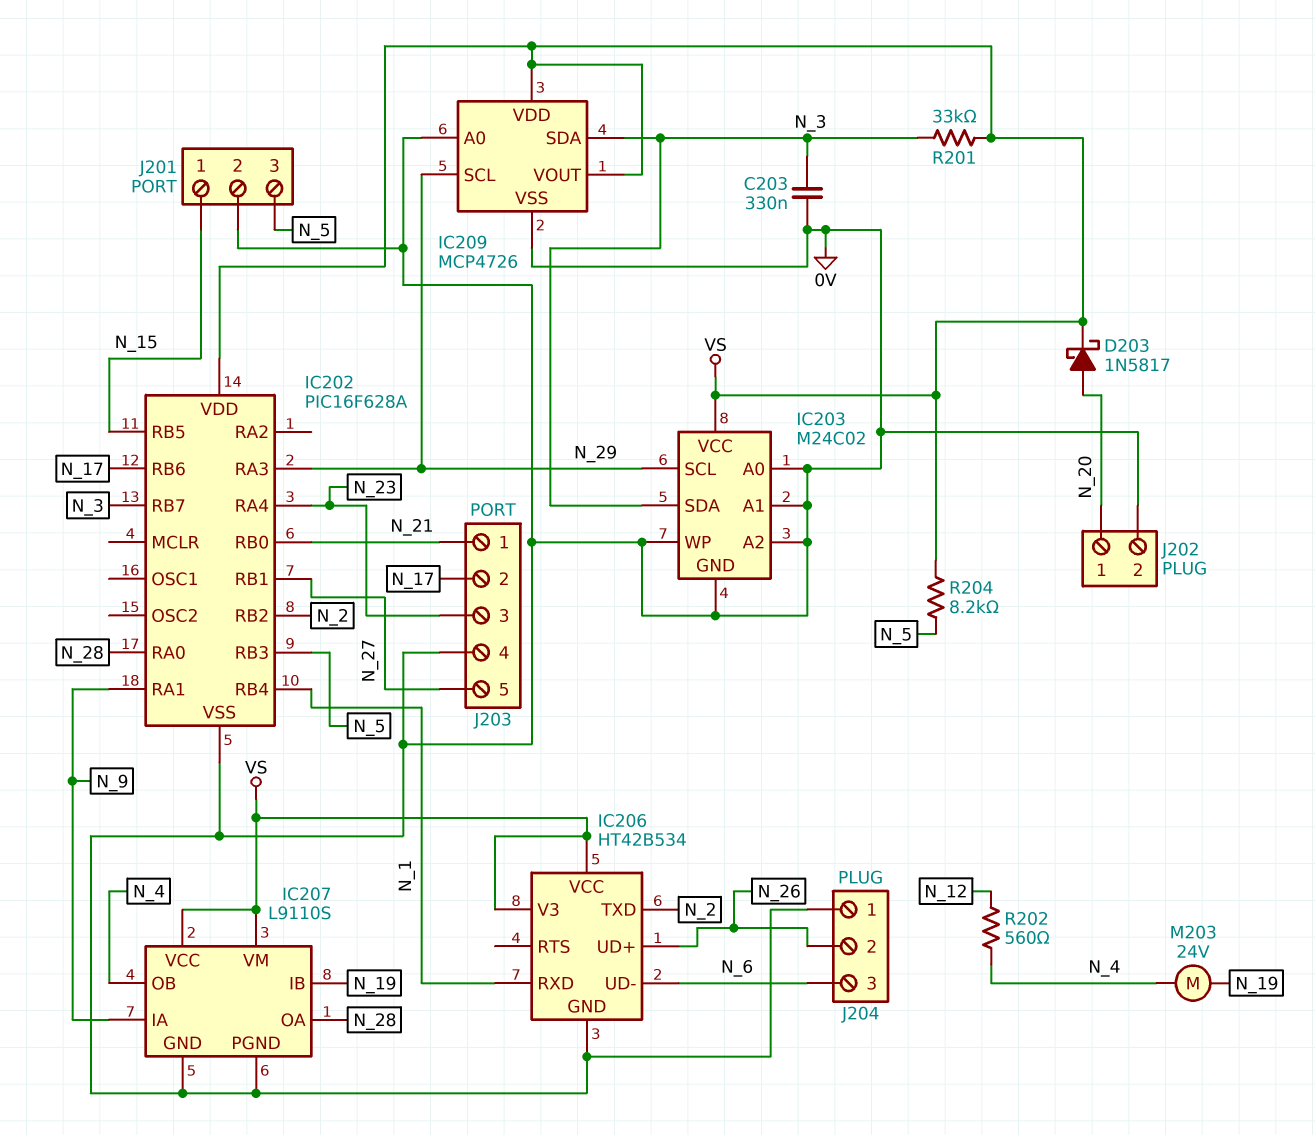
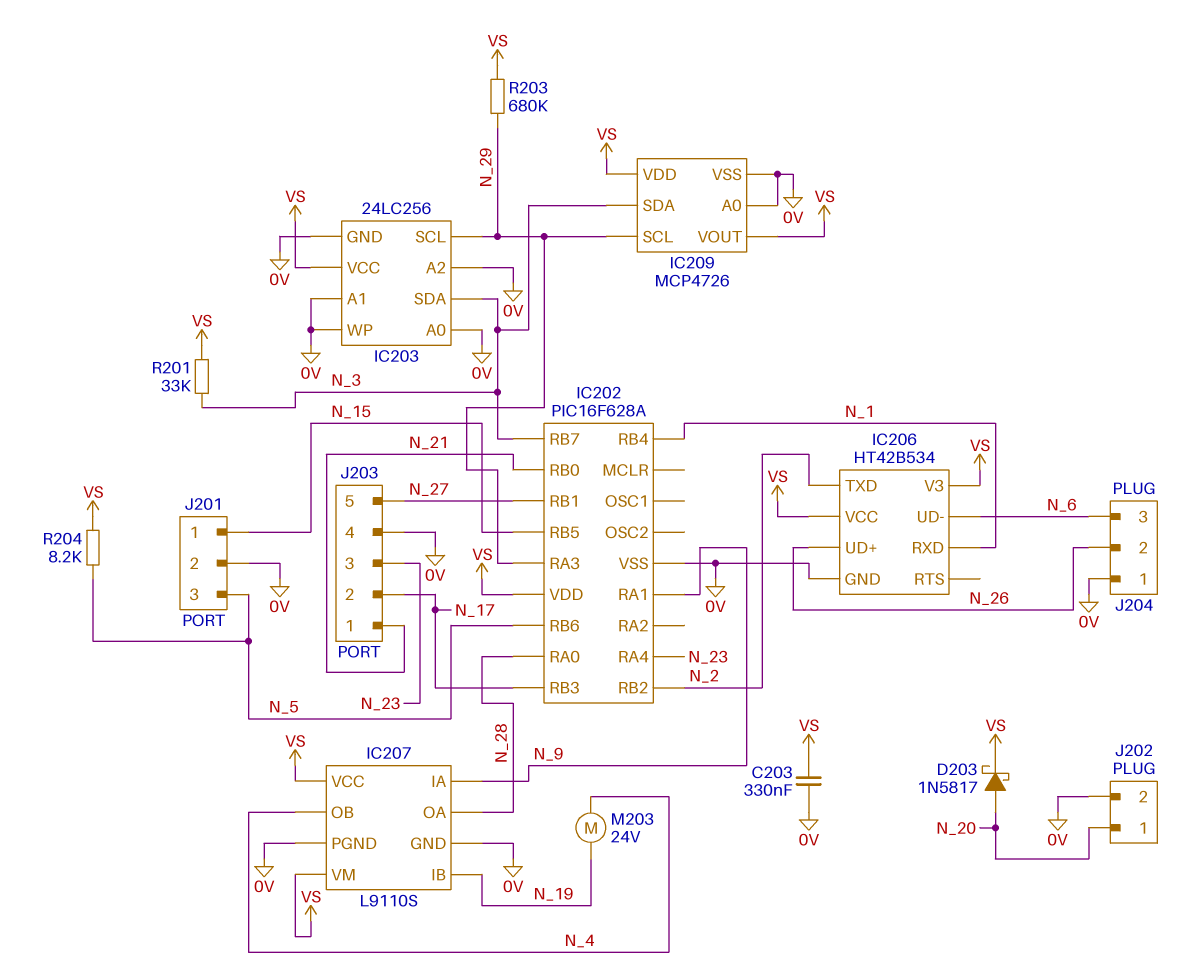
C203: 330nF (0V, N_3) -> 330nF (0V, VS)
IC202 pin RB3: N_5 -> N_17
IC202 pin RB6: N_17 -> N_5
IC203: M24C02 -> 24LC256
R202: 560 (N_4, N_12) -> none
R203: none -> 680k (N_29, VS)

